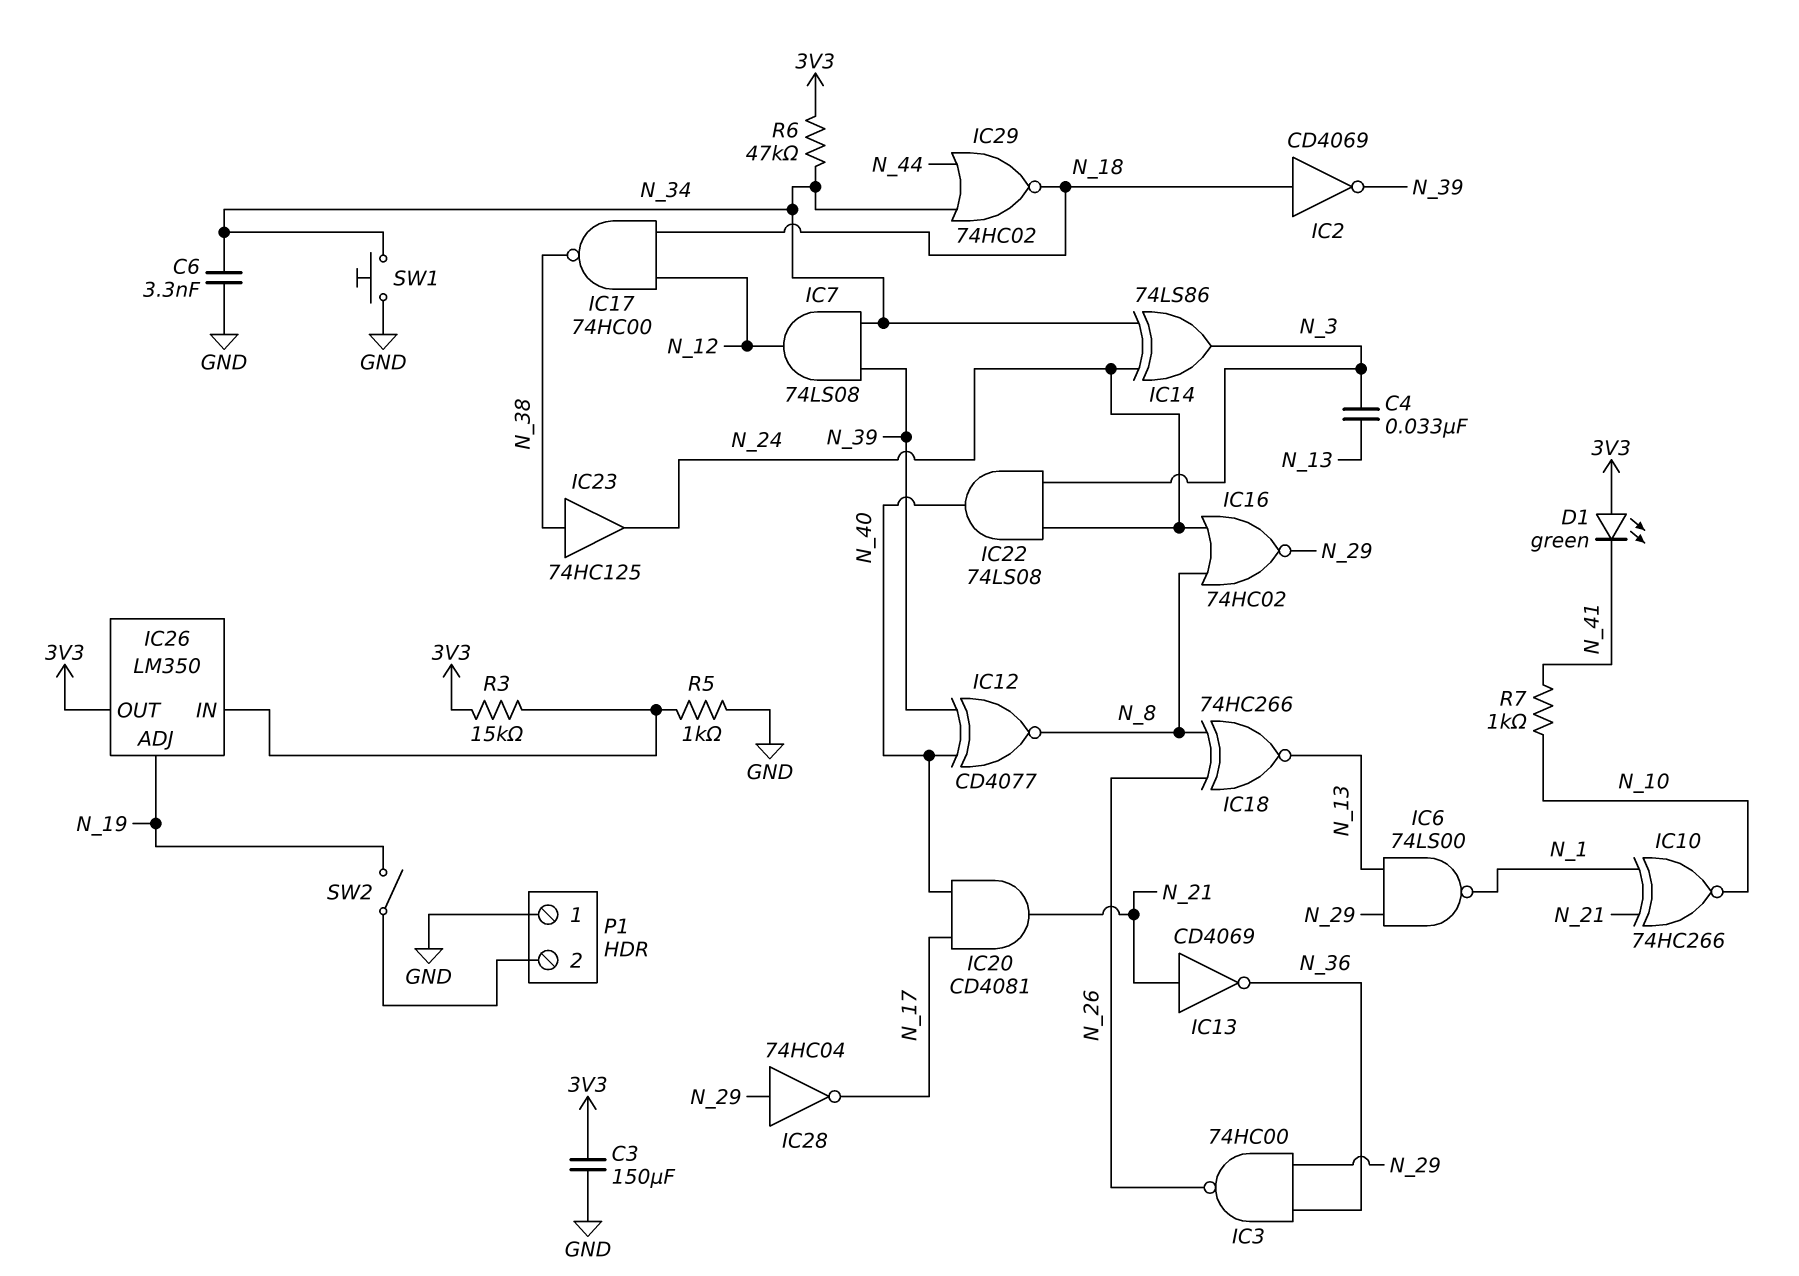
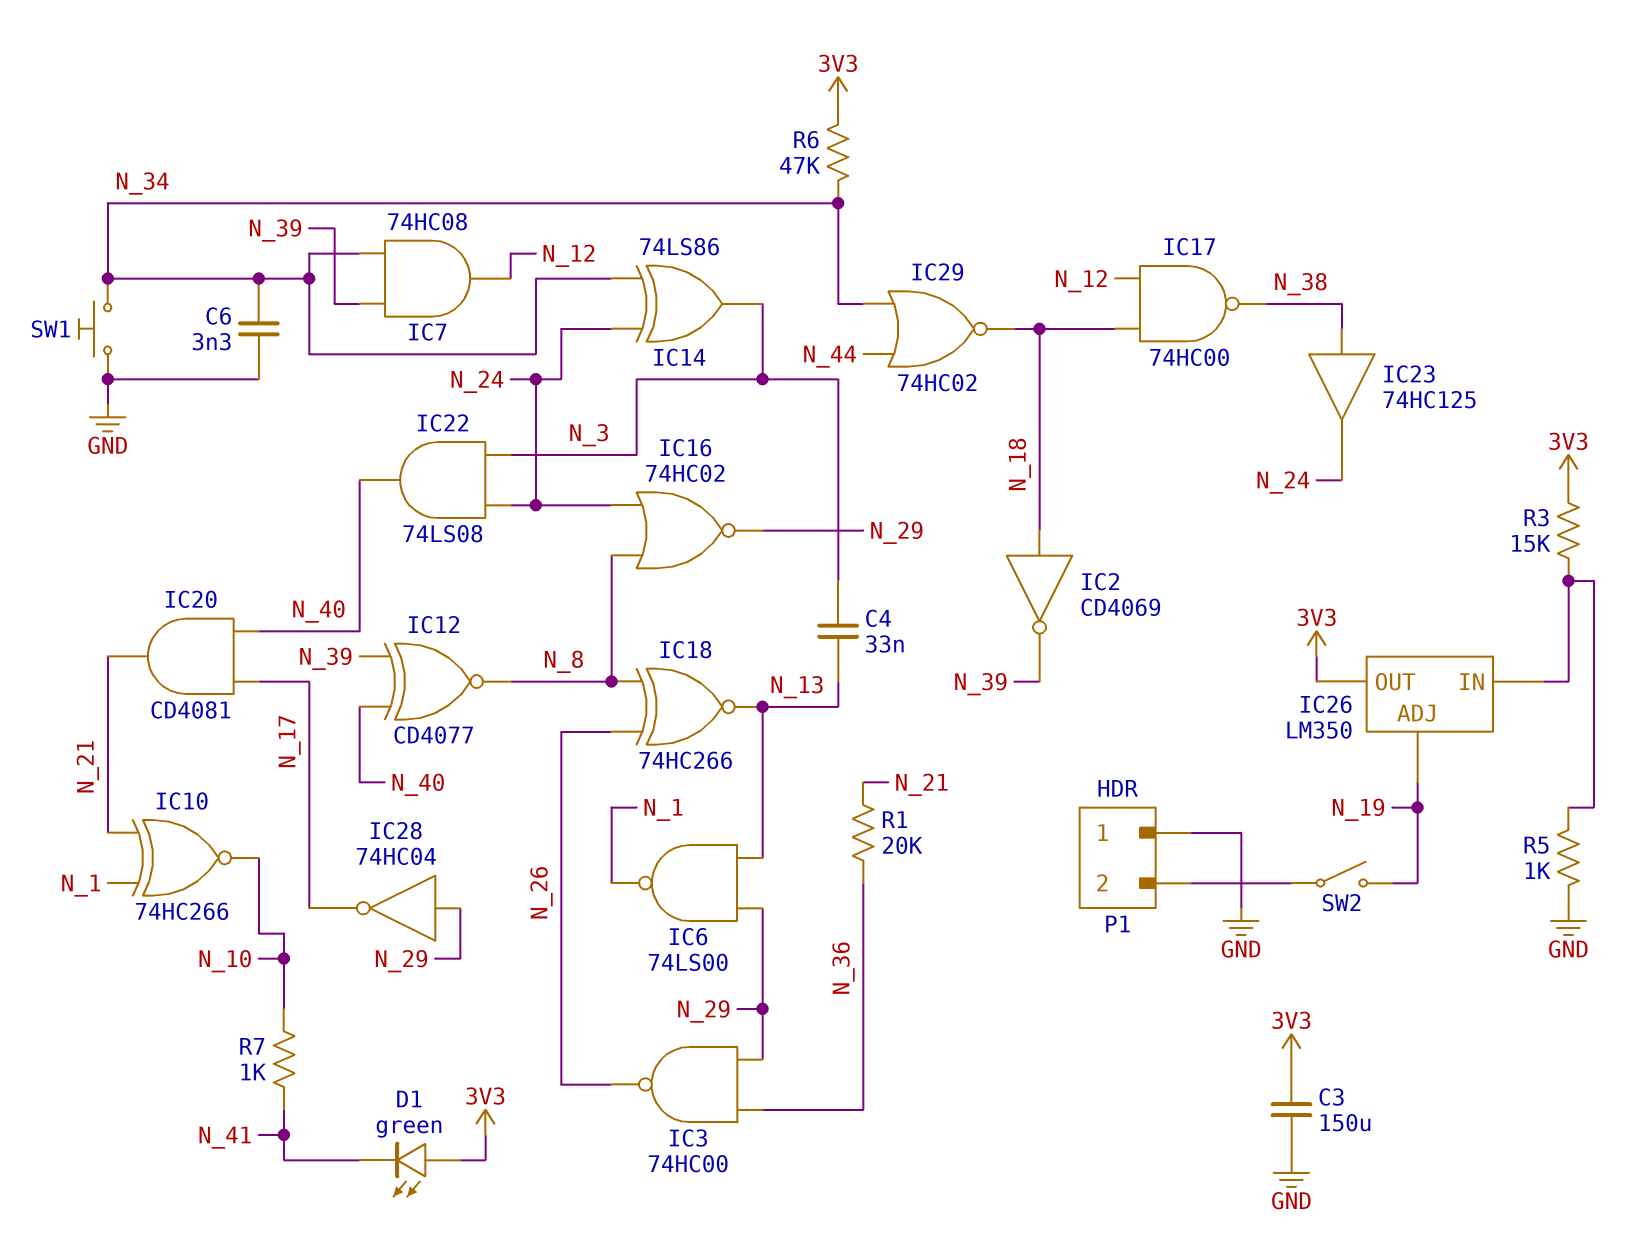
IC7: AND 74LS08 (in N_34, in N_39, out N_12) -> AND 74HC08 (in N_34, in N_39, out N_12)
IC13: NOT CD4069 (in N_21, out N_36) -> none
R1: none -> 20k (N_21, N_36)

